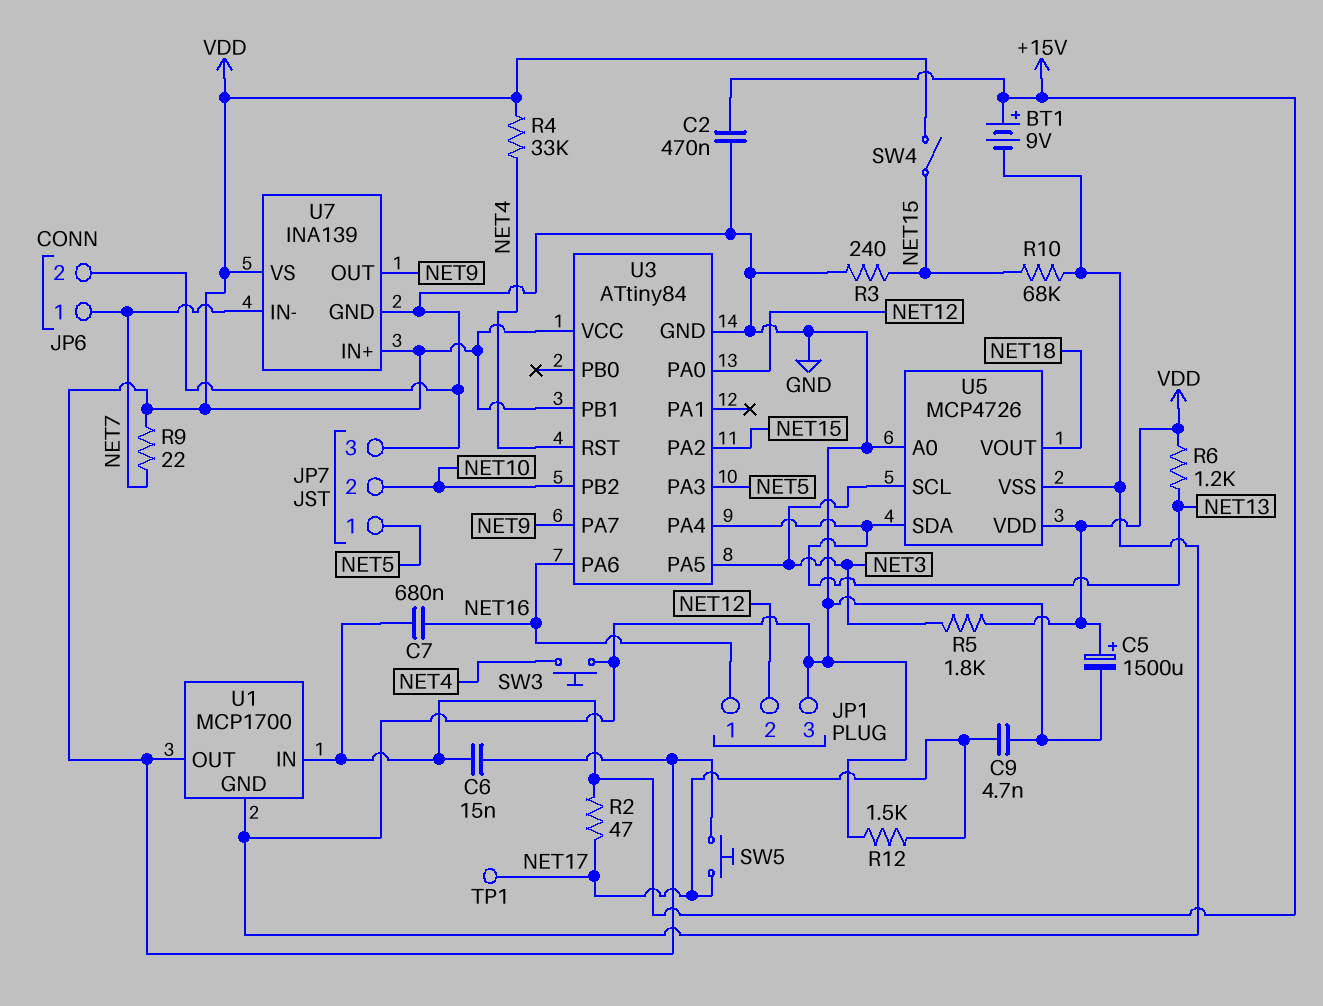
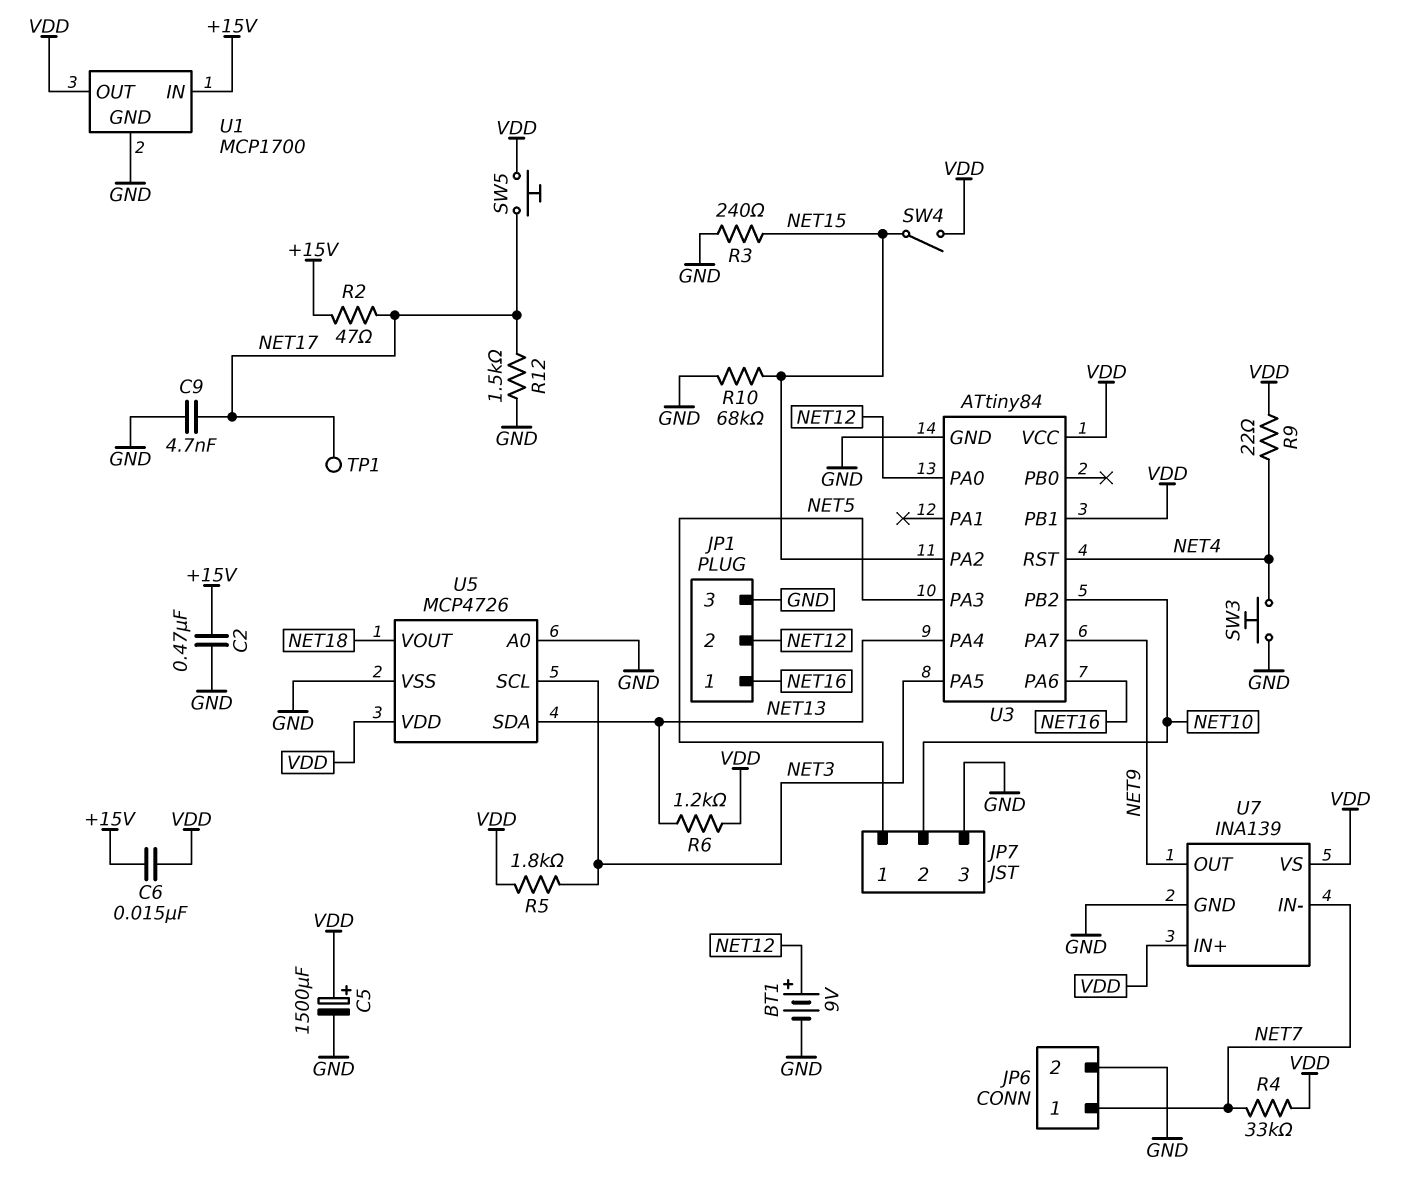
BT1: 9V (plus +15V, minus GND) -> 9V (plus NET12, minus GND)
C7: 680nF (+15V, NET16) -> none
R4: 33k (NET4, VDD) -> 33k (NET7, VDD)
R9: 22 (NET7, VDD) -> 22 (NET4, VDD)

